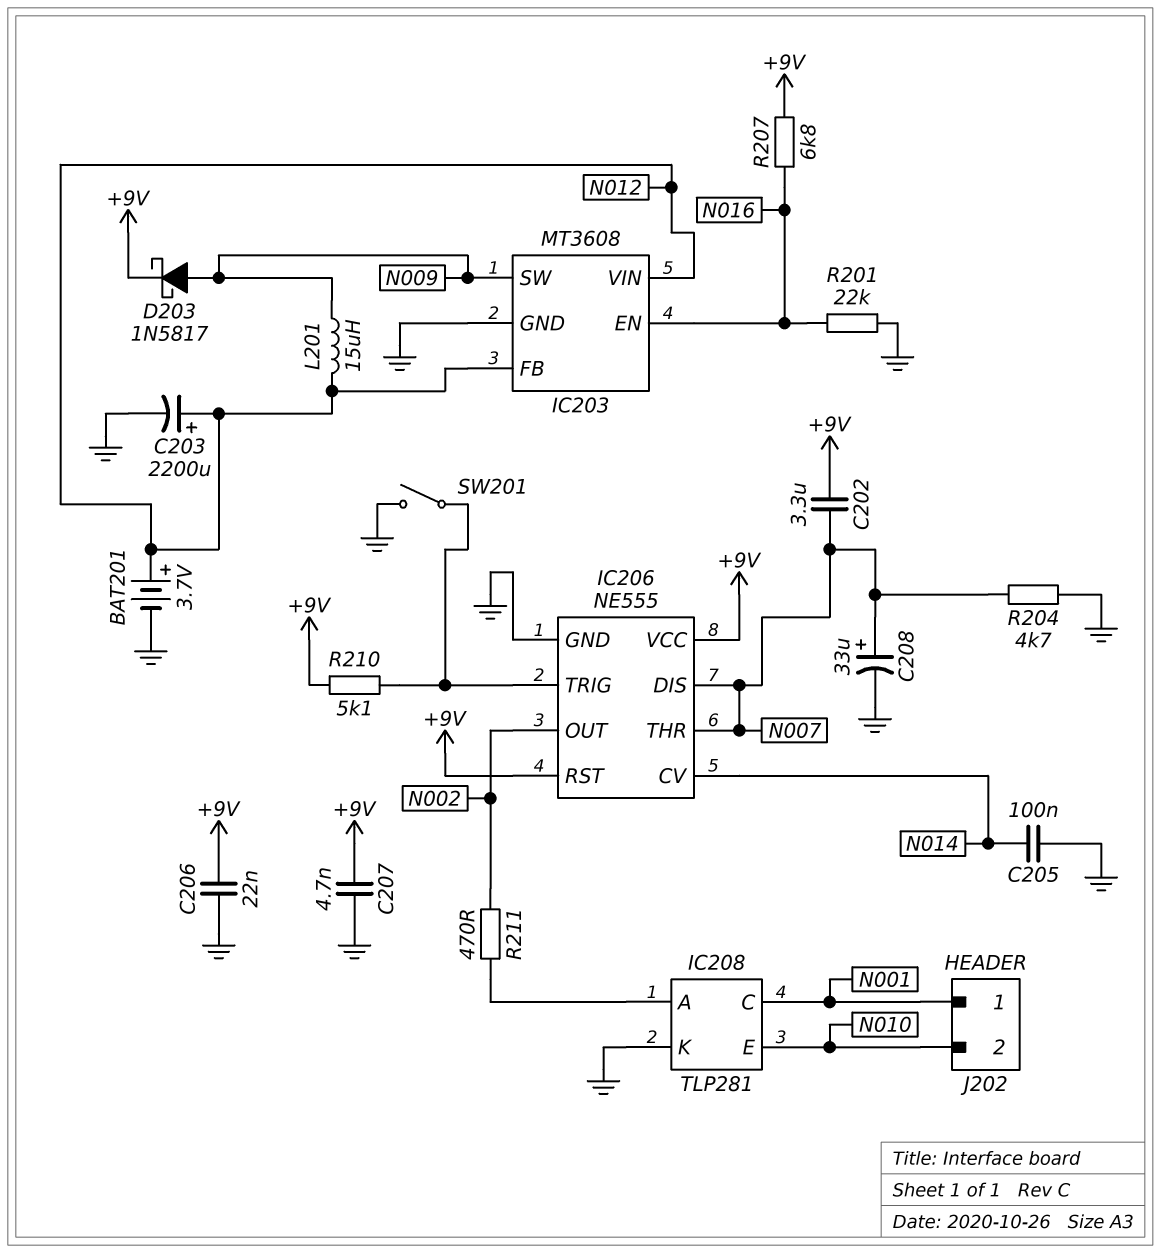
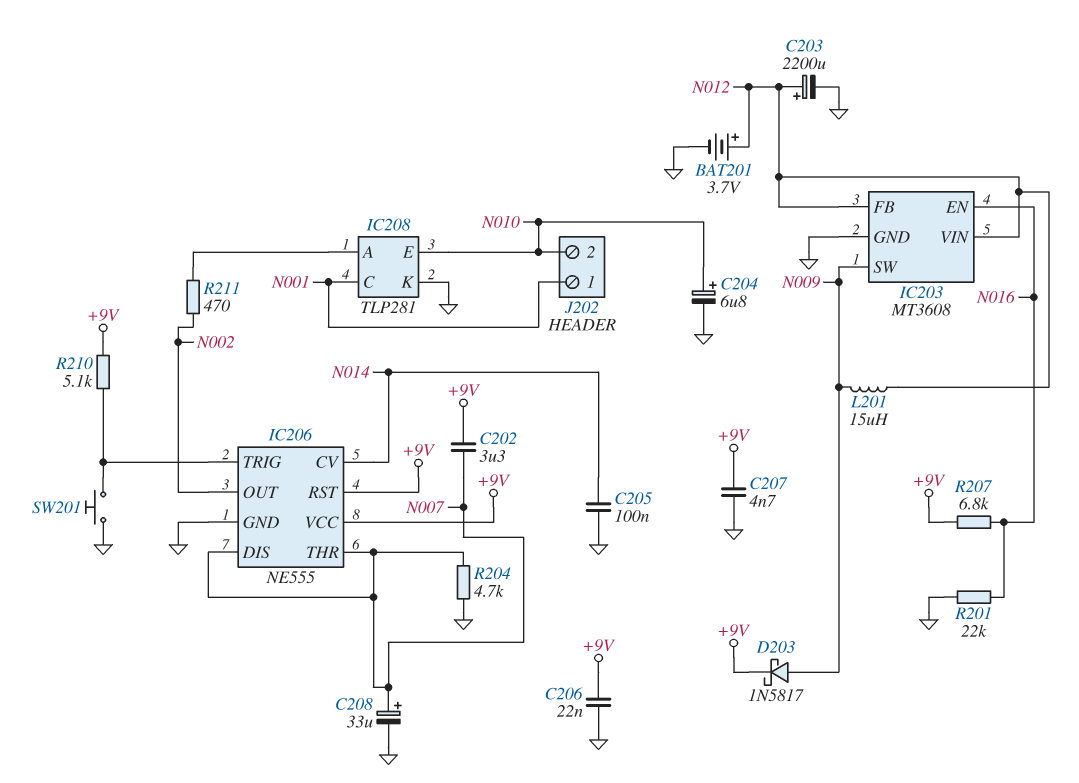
C204: none -> 6.8uF (plus N010, minus GND)
SW201: switch (GND, IC206/TRIG) -> button (GND, IC206/TRIG)

